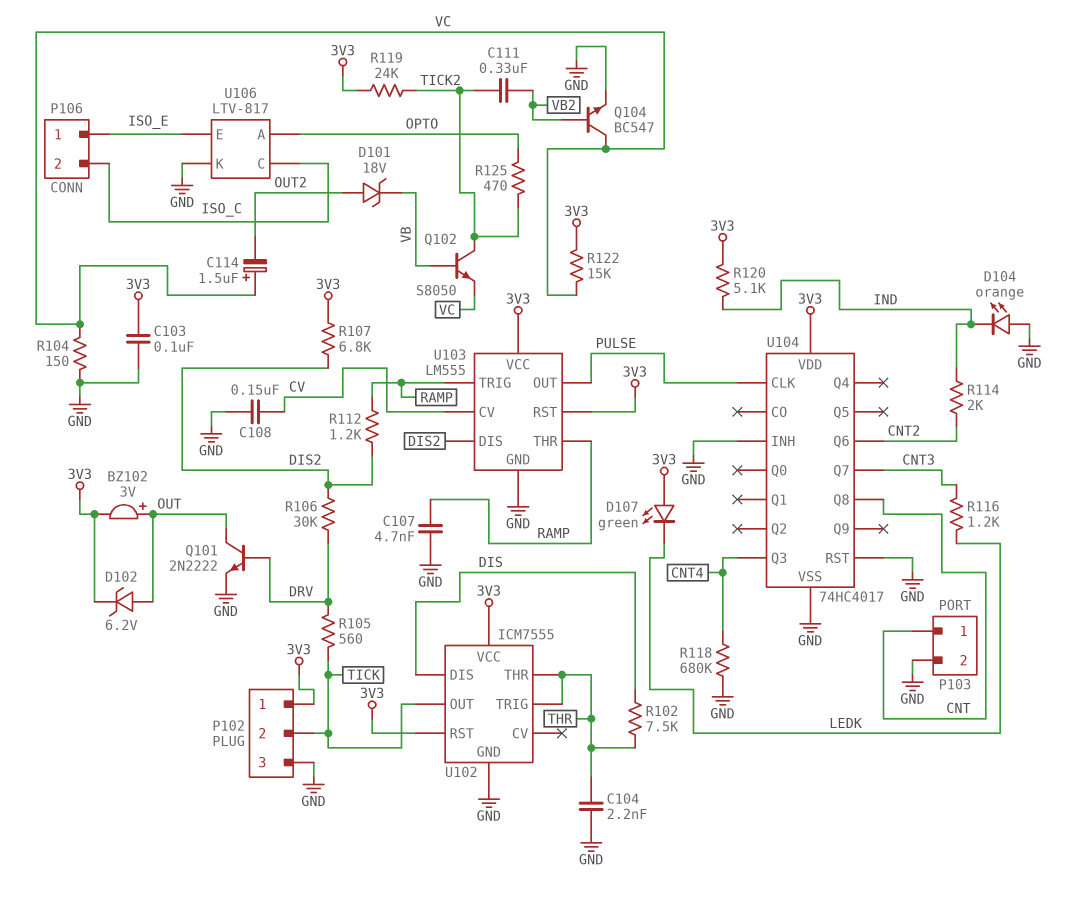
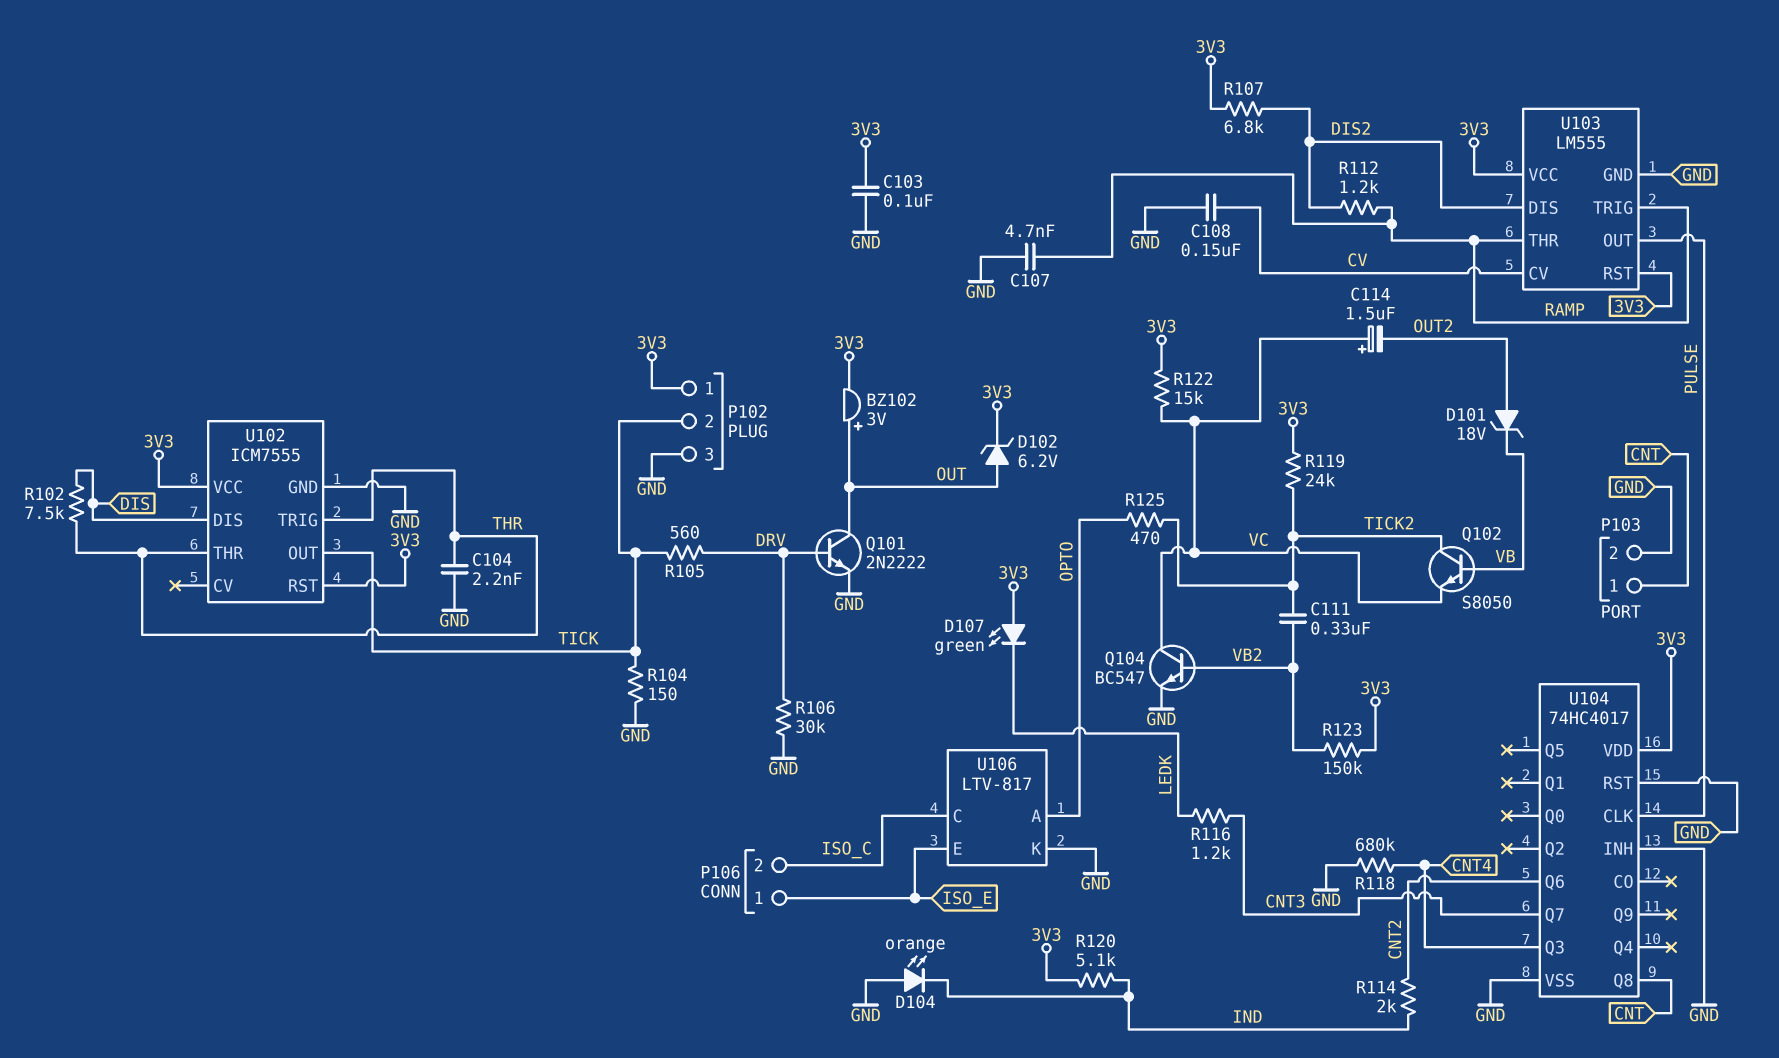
R104: 150 (GND, VC) -> 150 (GND, TICK)
R106: 30k (DIS2, DRV) -> 30k (DRV, GND)
R123: none -> 150k (3V3, VB2)

